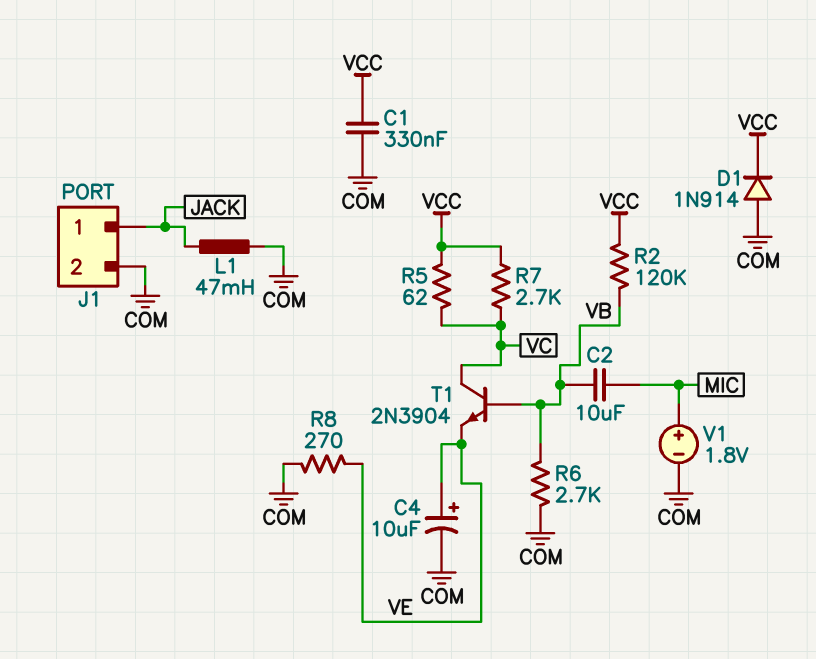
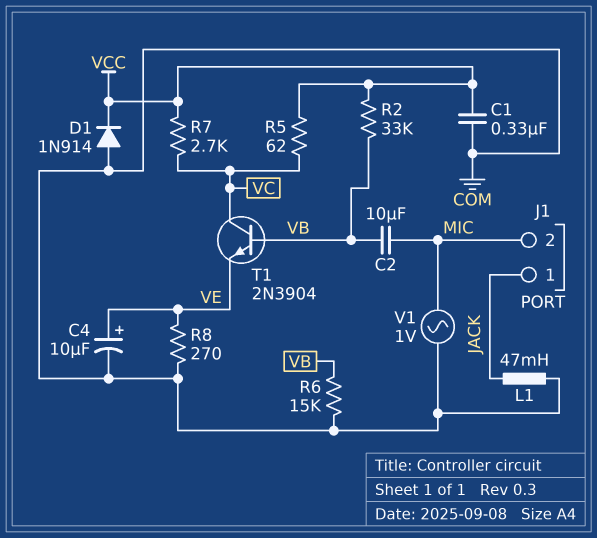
J1 pin 2: COM -> MIC
R2: 120k (VB, VCC) -> 33k (VB, VCC)
R6: 2.7k (COM, VB) -> 15k (COM, VB)
V1: 1.8V (plus MIC, minus COM) -> AC 1V (COM, MIC)

